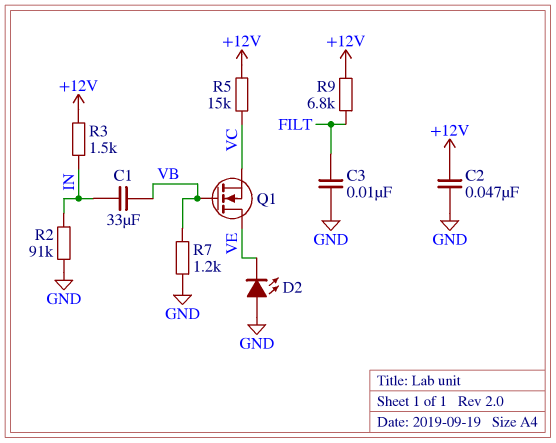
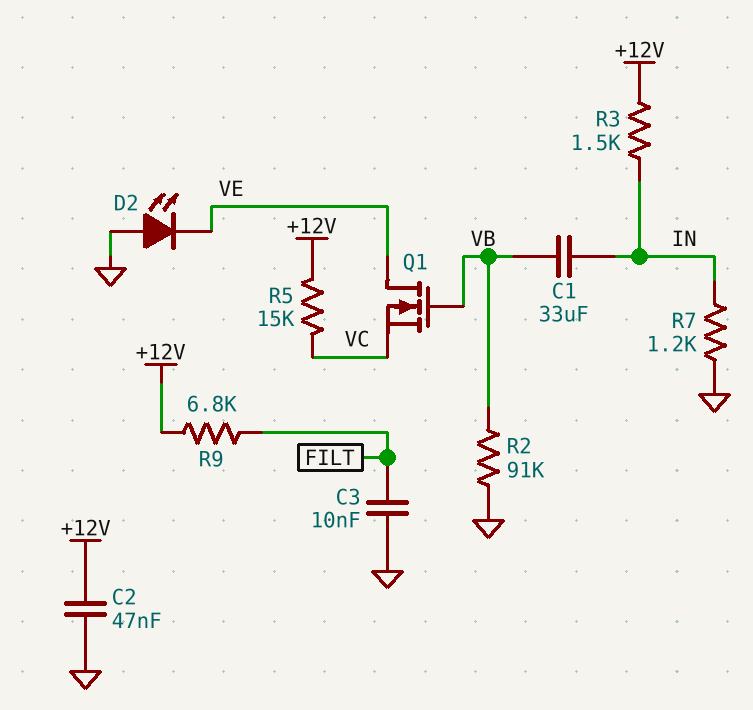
R2: 91k (GND, IN) -> 91k (GND, VB)
R7: 1.2k (GND, VB) -> 1.2k (GND, IN)

